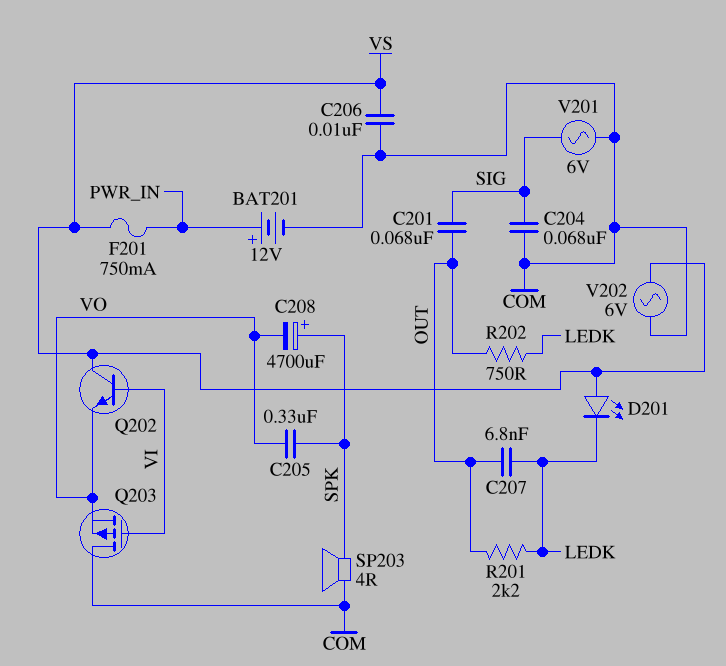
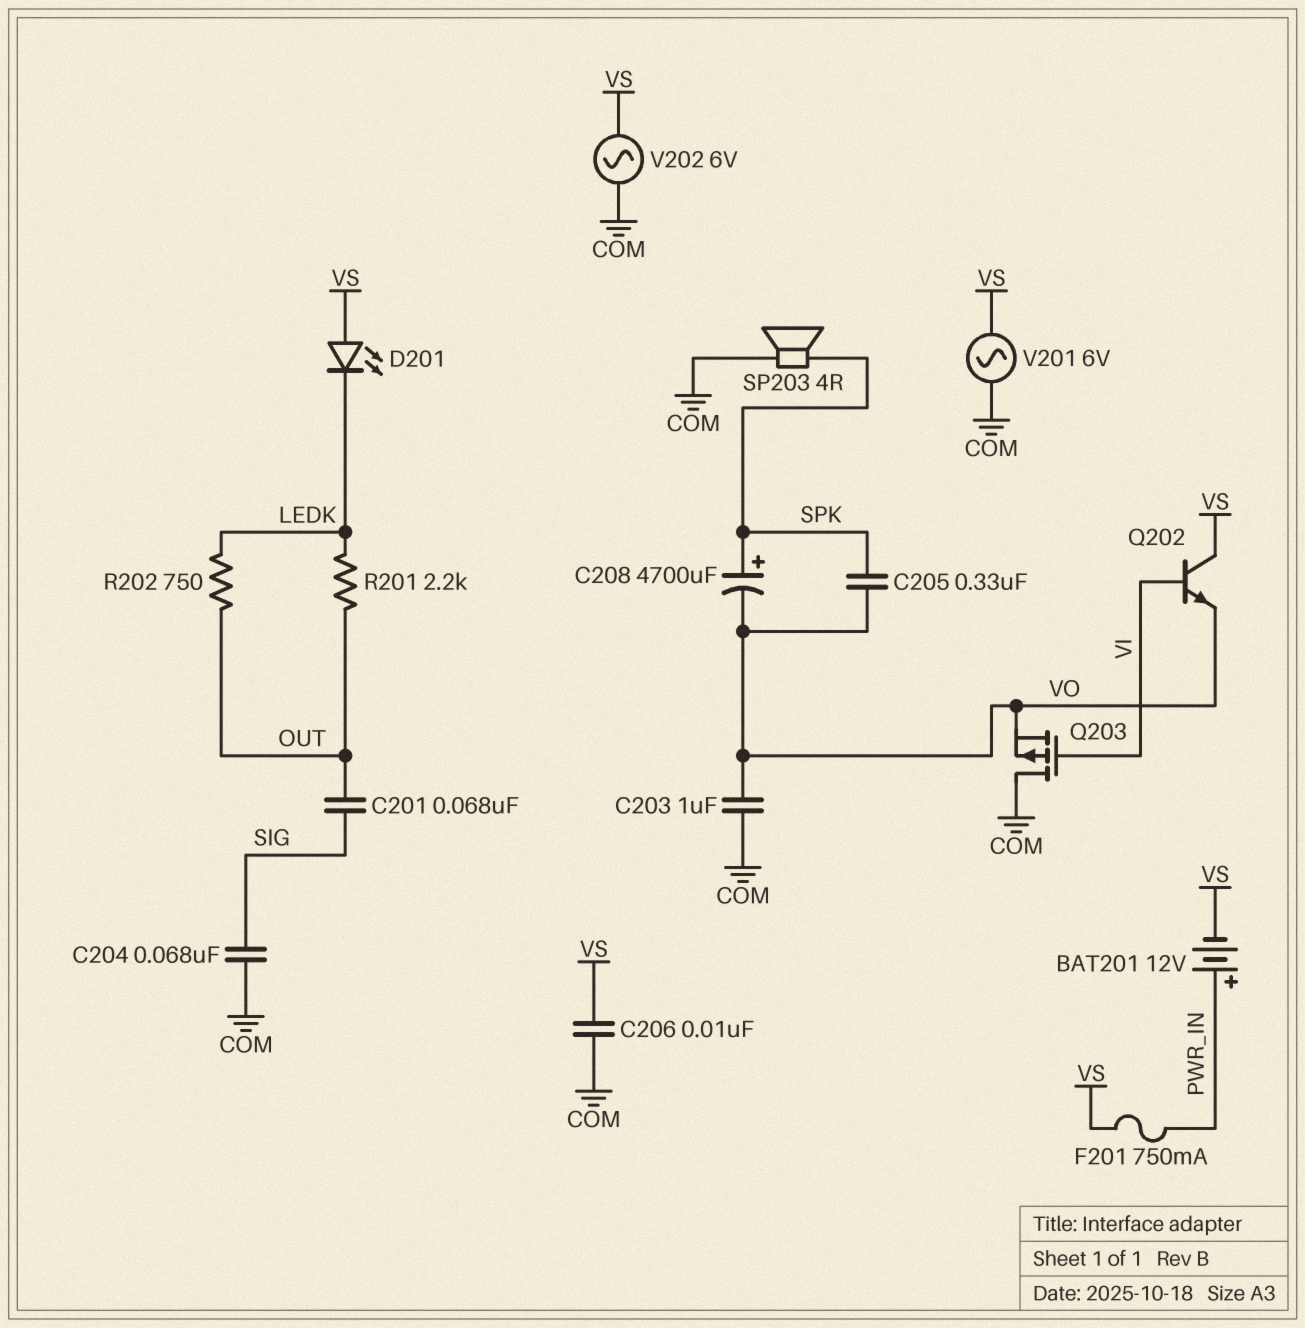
BAT201: 12V (plus PWR_IN, minus COM) -> 12V (plus PWR_IN, minus VS)
C203: none -> 1uF (COM, VO)
C207: 6.8nF (LEDK, OUT) -> none
V201: AC 6V (COM, SIG) -> AC 6V (COM, VS)

